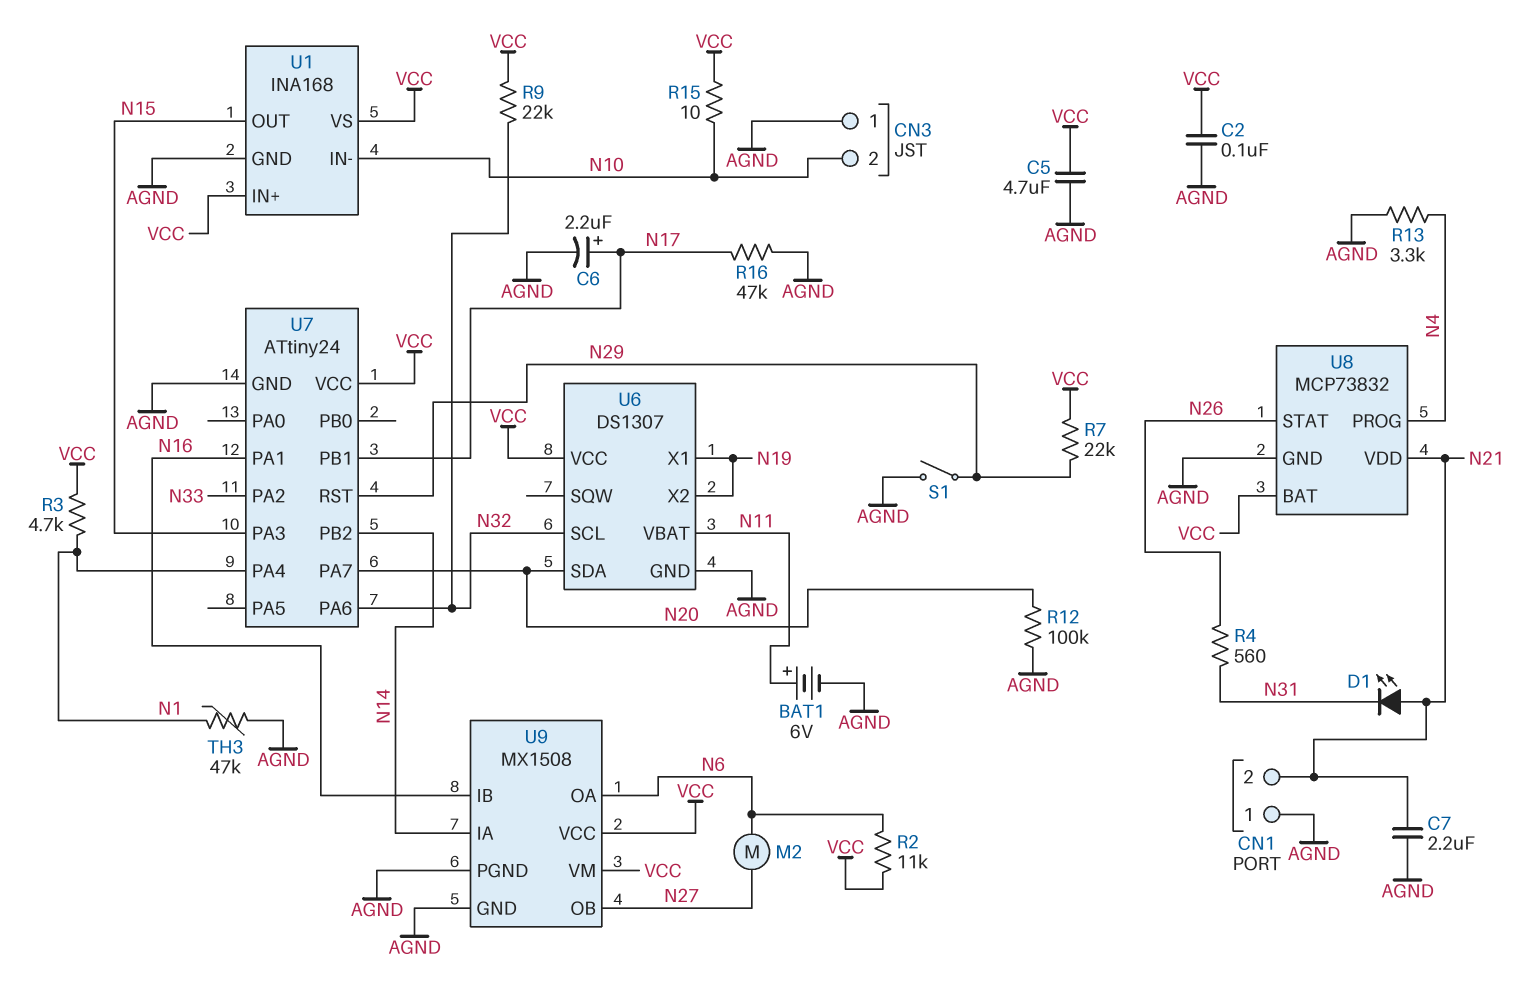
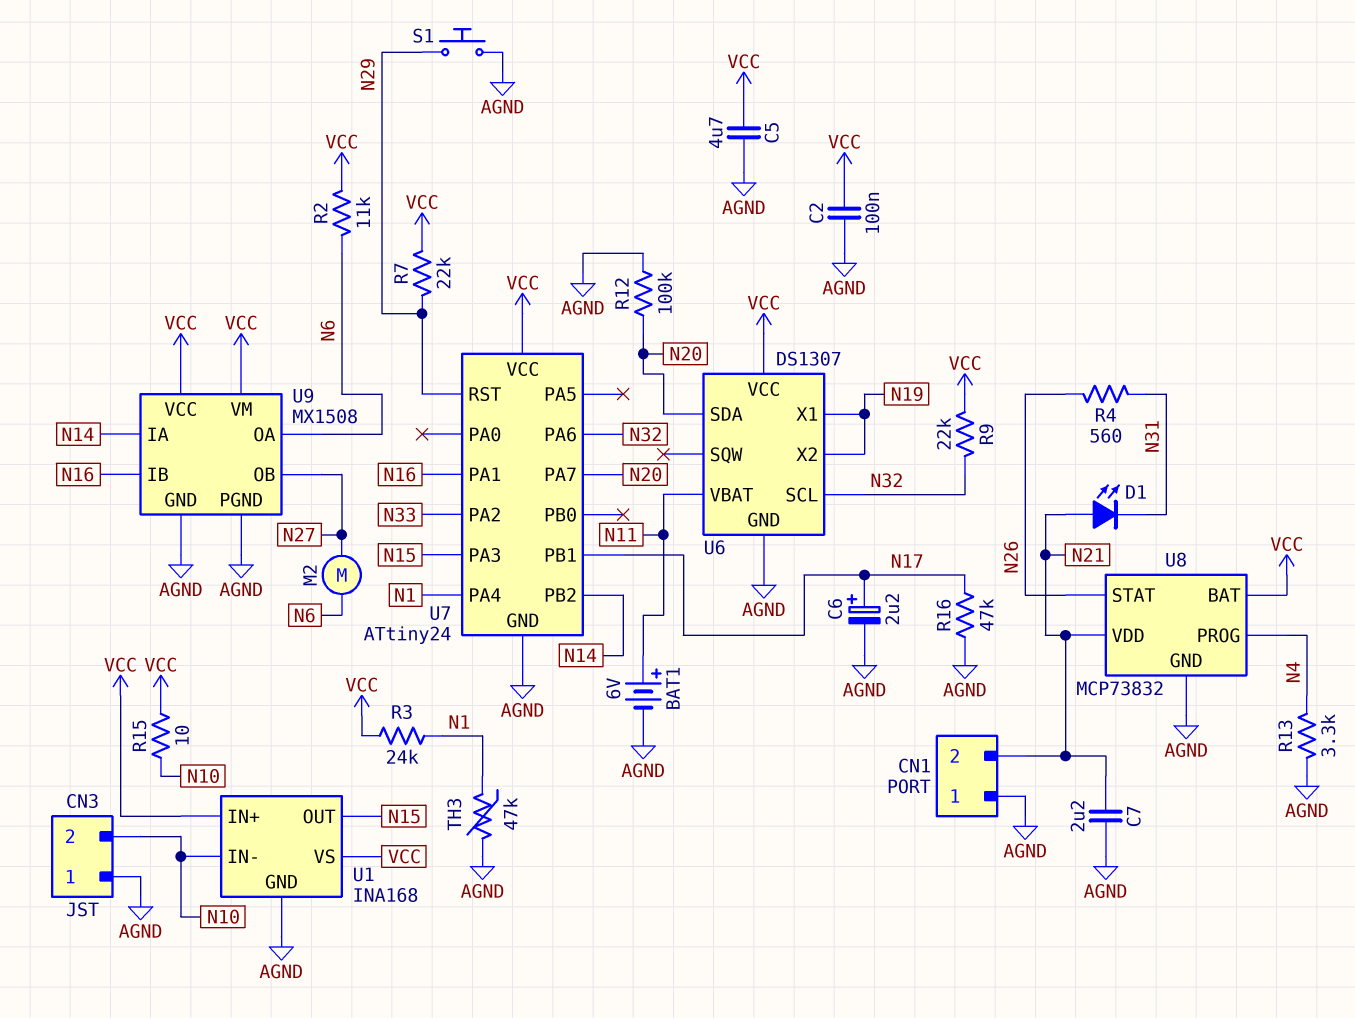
R3: 4.7k (N1, VCC) -> 24k (N1, VCC)
S1: switch (AGND, N29) -> button (AGND, N29)

